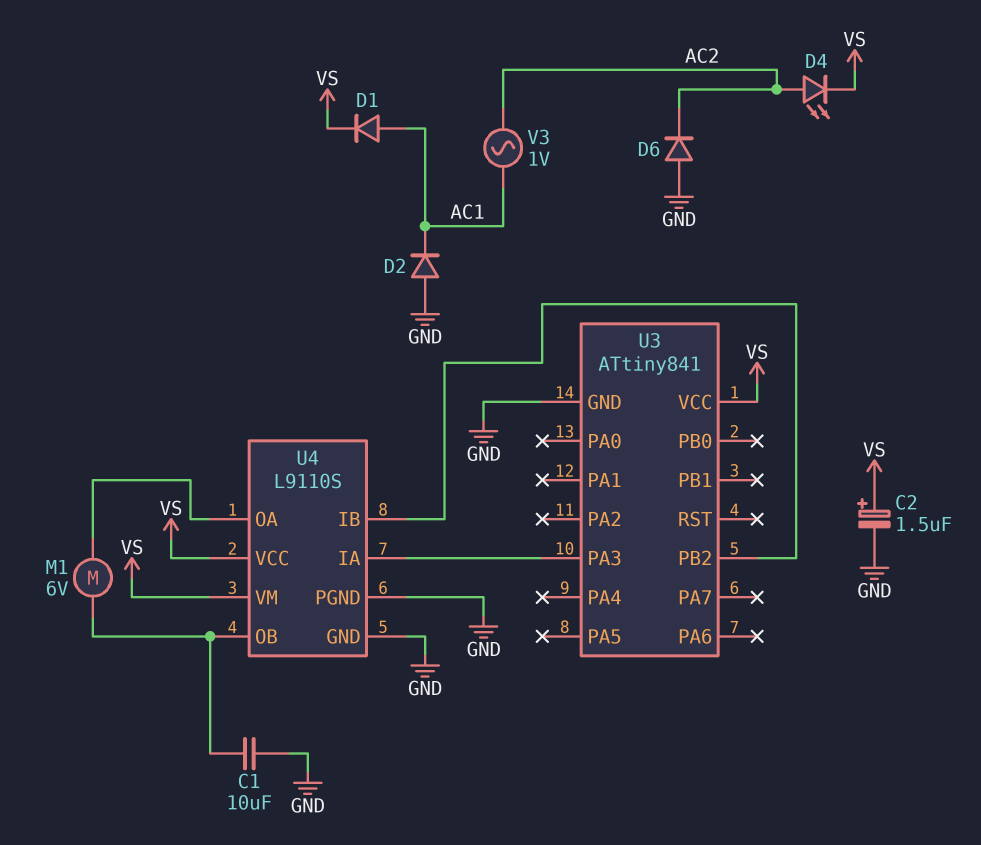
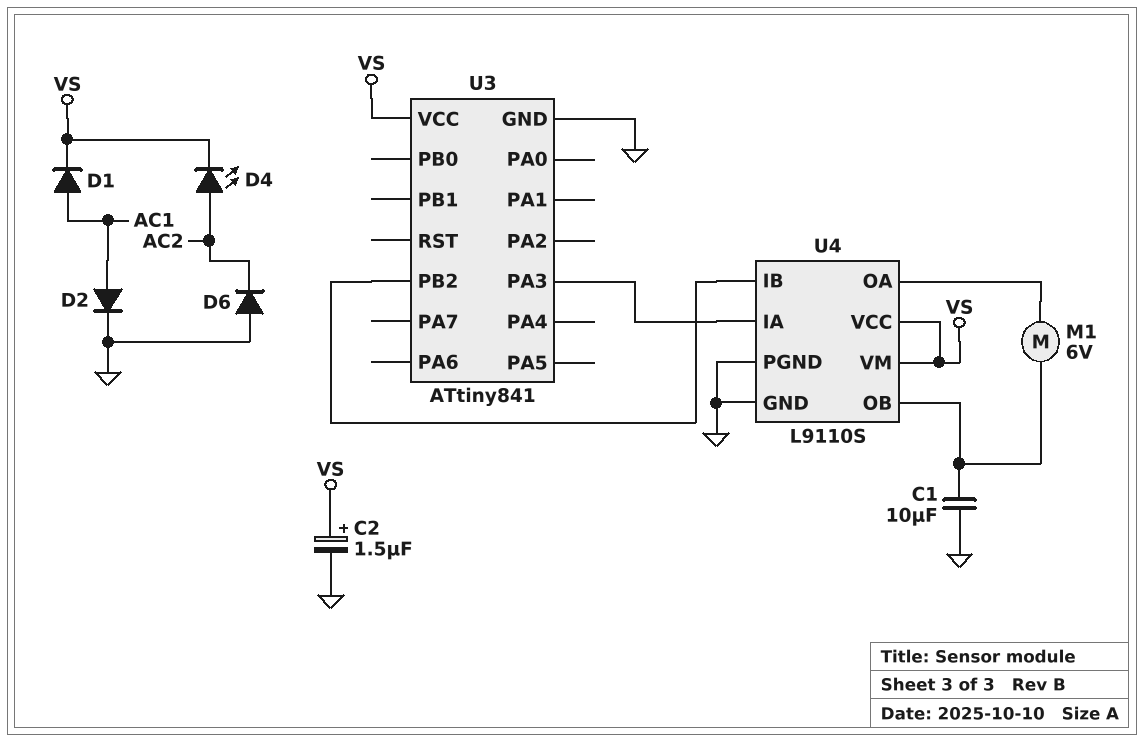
D2: diode (A GND, K AC1) -> diode (A AC1, K GND)
V3: AC 1V (AC1, AC2) -> none

